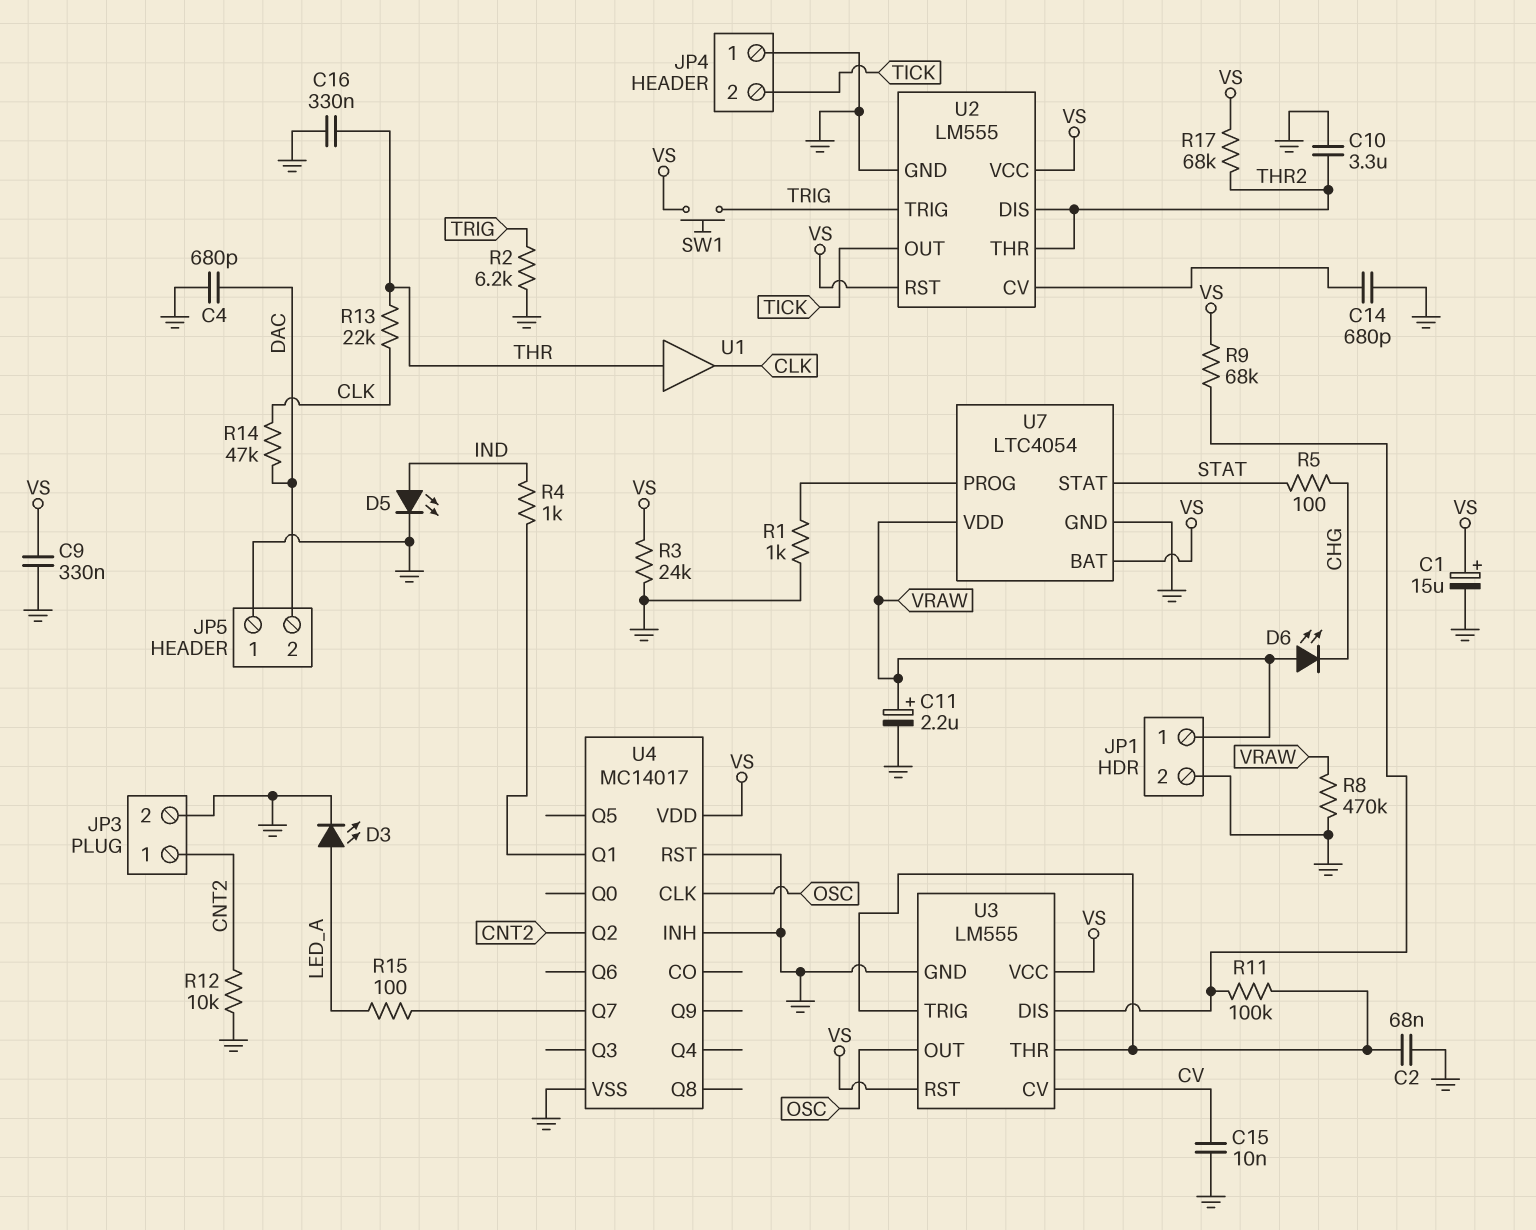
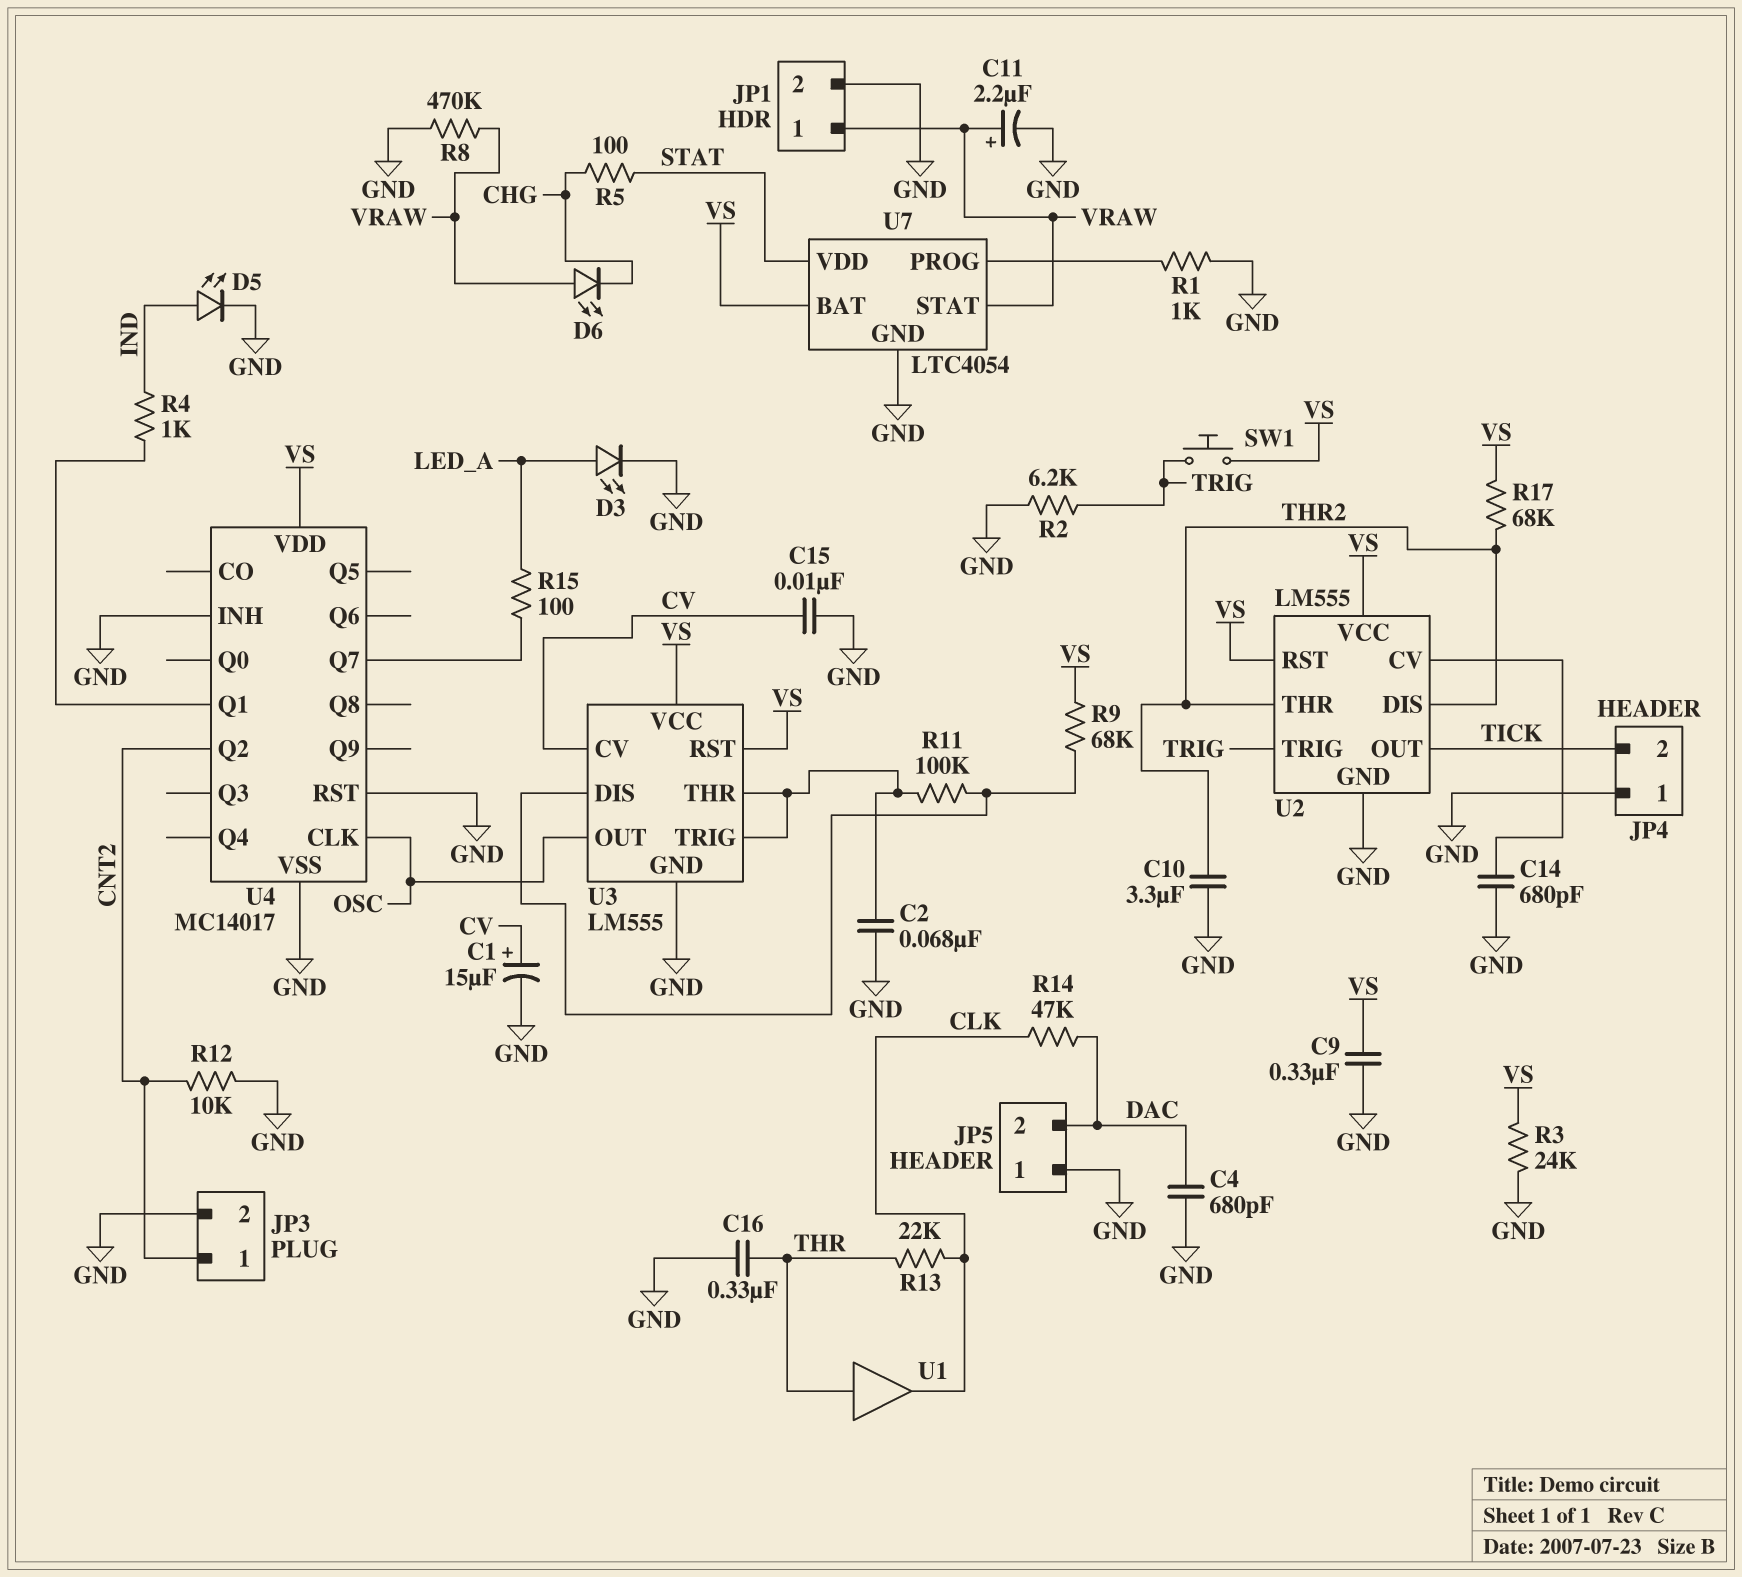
C1: 15uF (plus VS, minus GND) -> 15uF (plus CV, minus GND)
U7 pin STAT: STAT -> VRAW
U7 pin VDD: VRAW -> STAT

